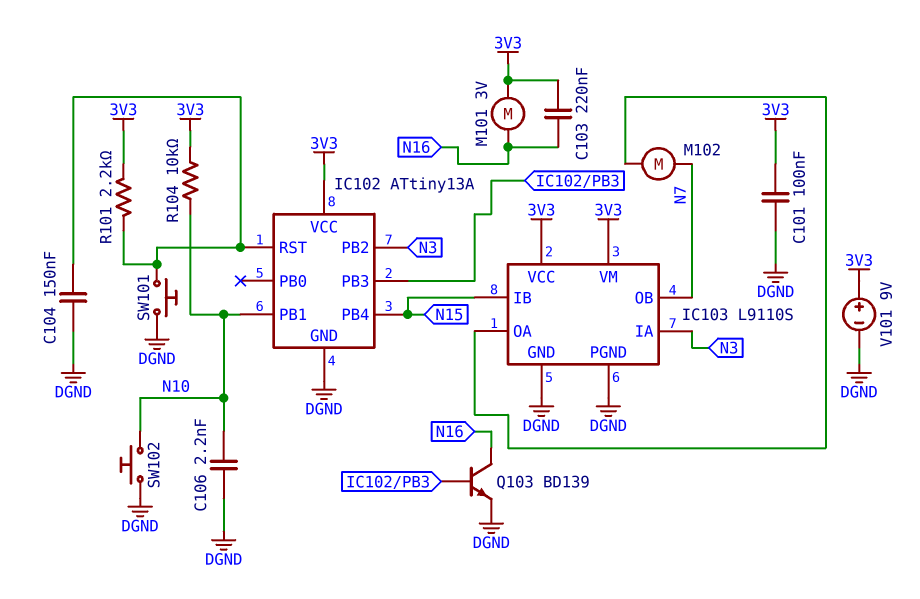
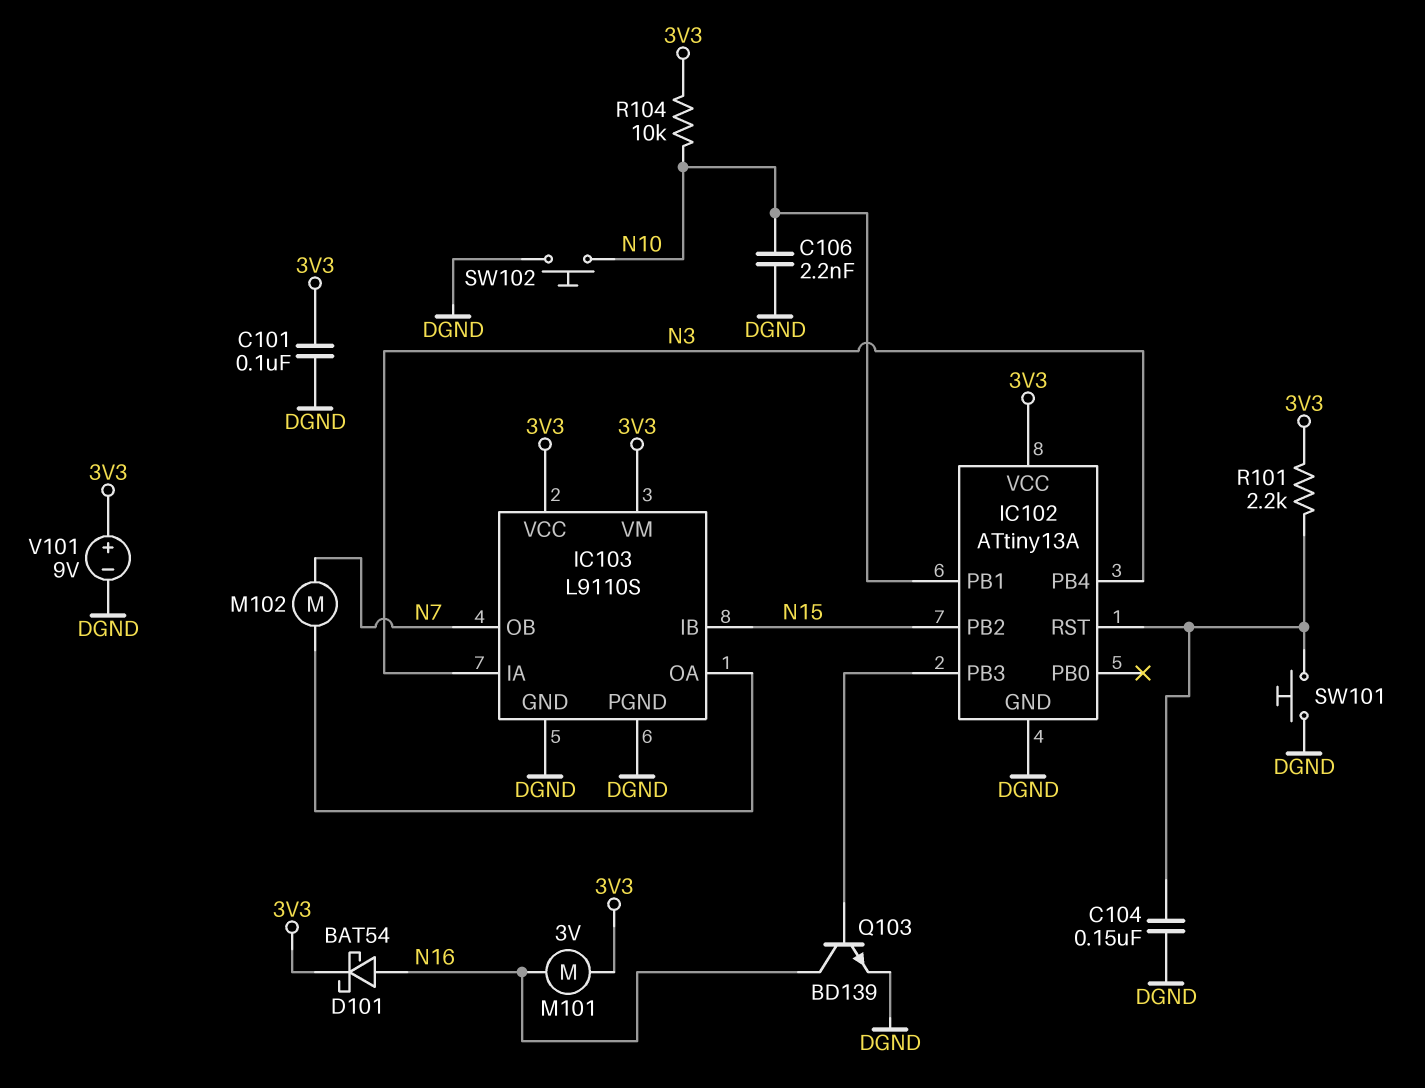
C103: 220nF (3V3, N16) -> none
D101: none -> schottky BAT54 (A N16, K 3V3)
IC102 pin PB2: N3 -> N15
IC102 pin PB4: N15 -> N3

